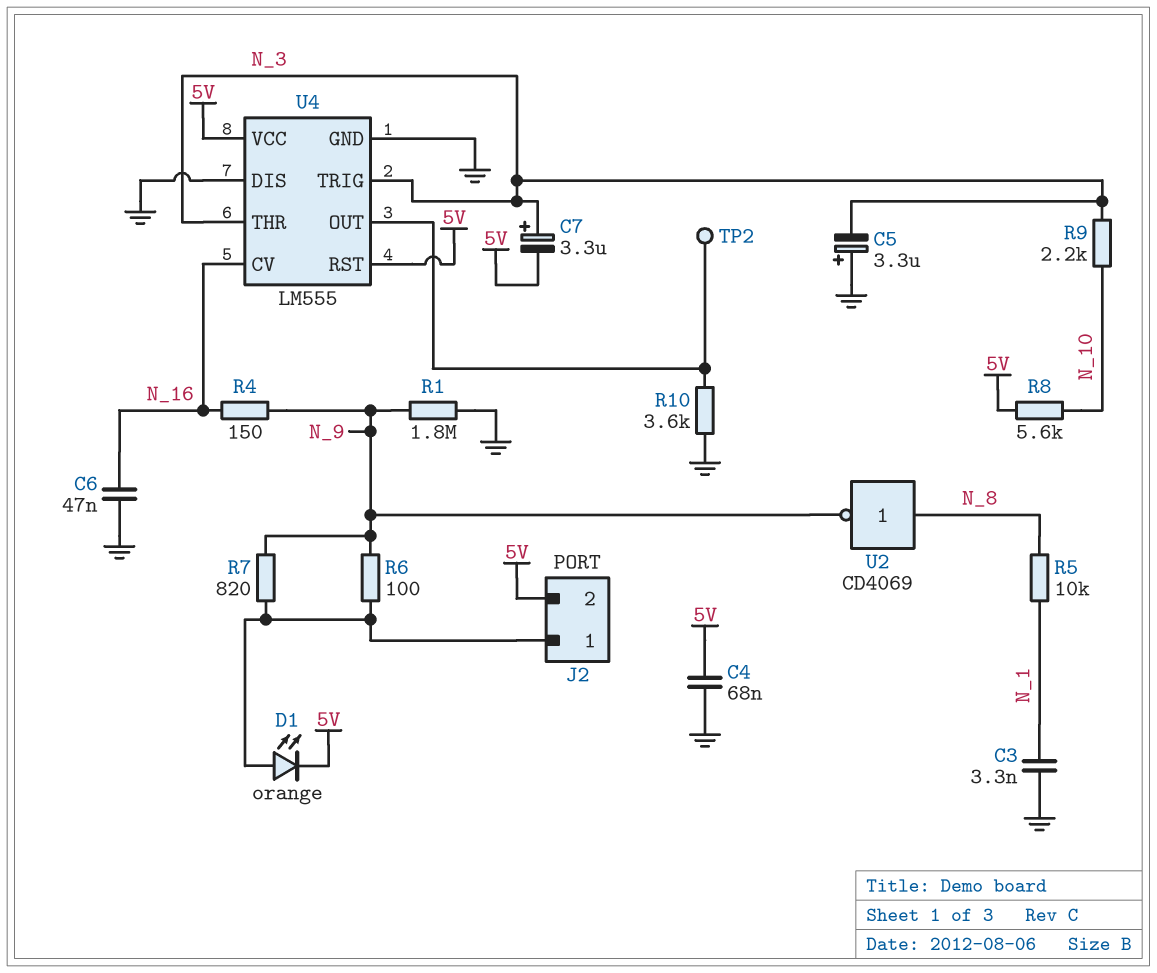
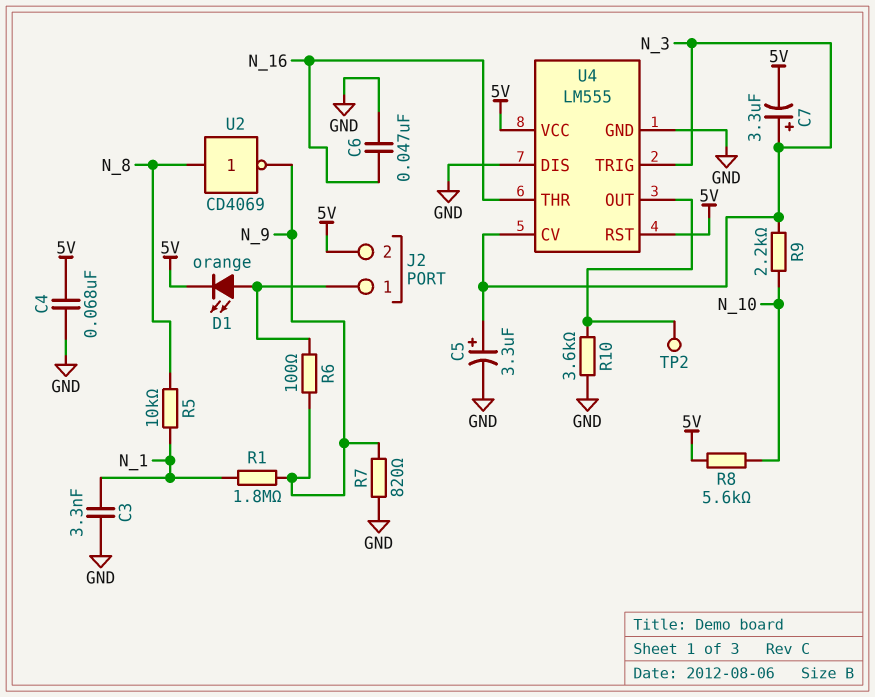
C5: 3.3uF (plus GND, minus N_3) -> 3.3uF (plus N_3, minus GND)
R1: 1.8M (GND, N_9) -> 1.8M (N_1, N_9)
R4: 150 (N_9, N_16) -> none
R7: 820 (J2/1, N_9) -> 820 (GND, N_9)
U4 pin CV: N_16 -> N_3
U4 pin THR: N_3 -> N_16

